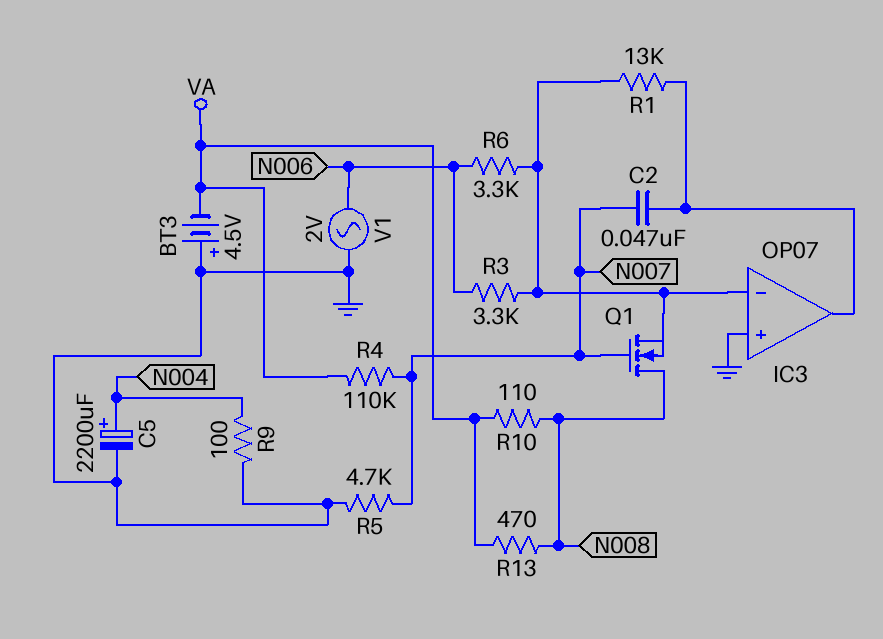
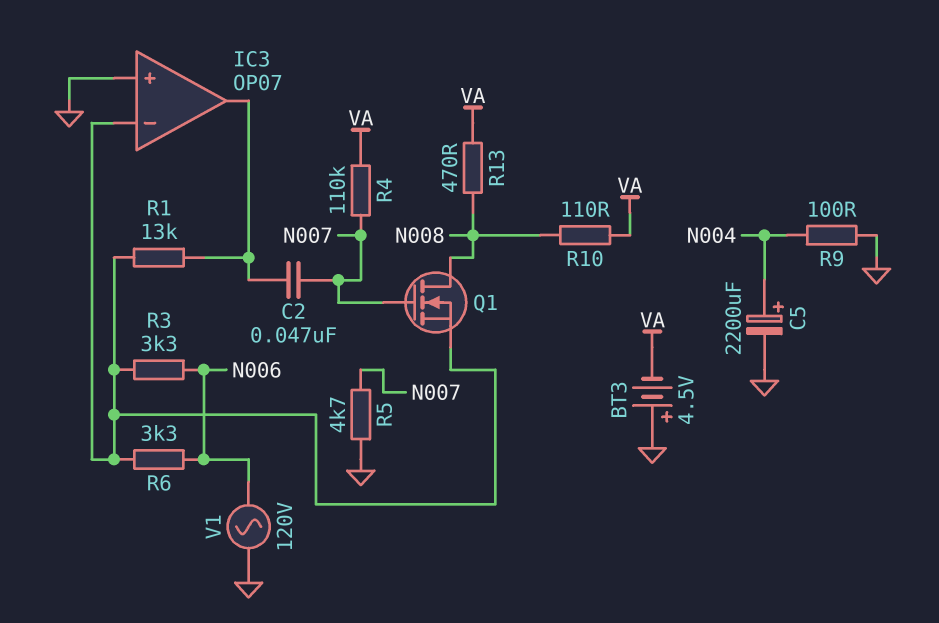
V1: AC 2V (GND, N006) -> AC 120V (GND, N006)

